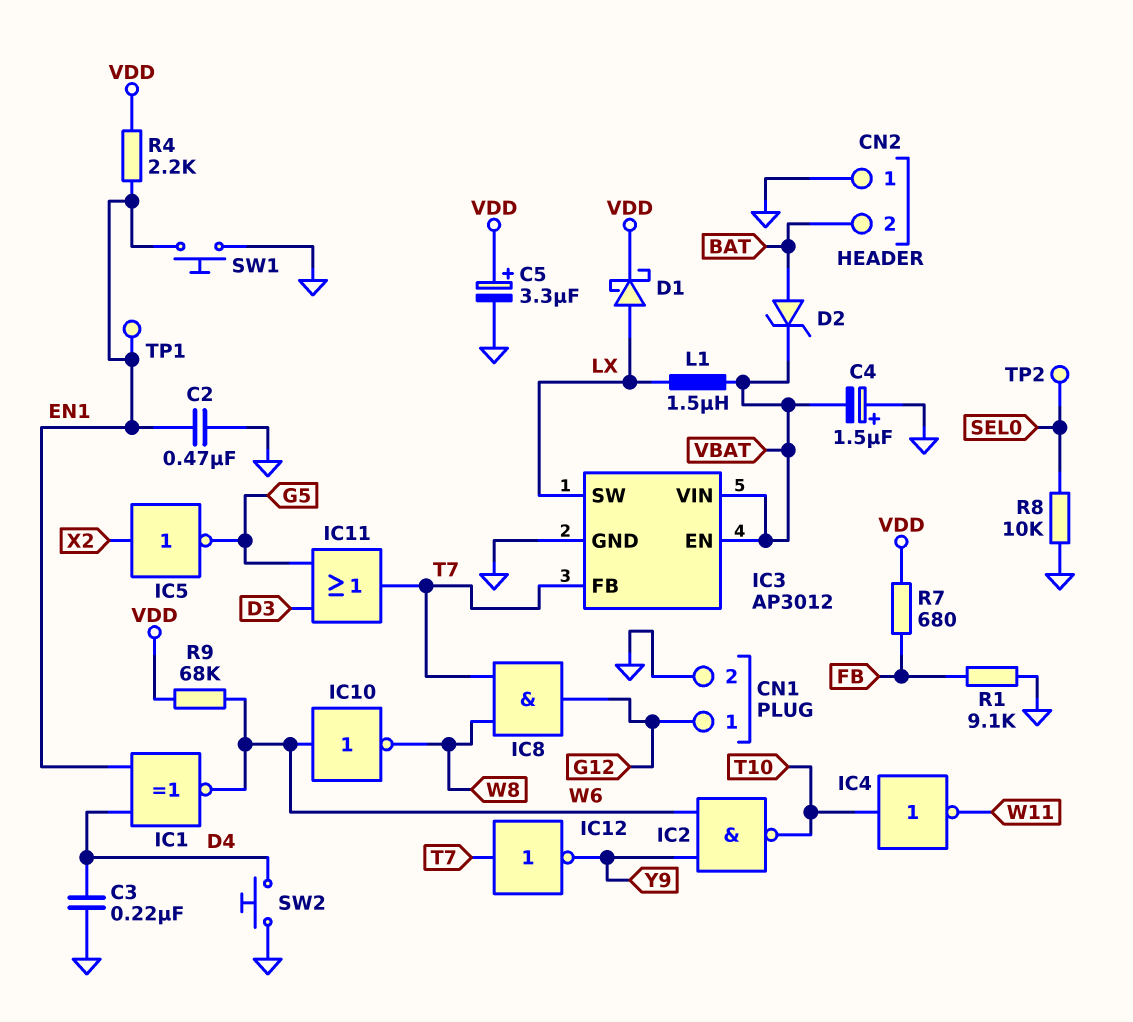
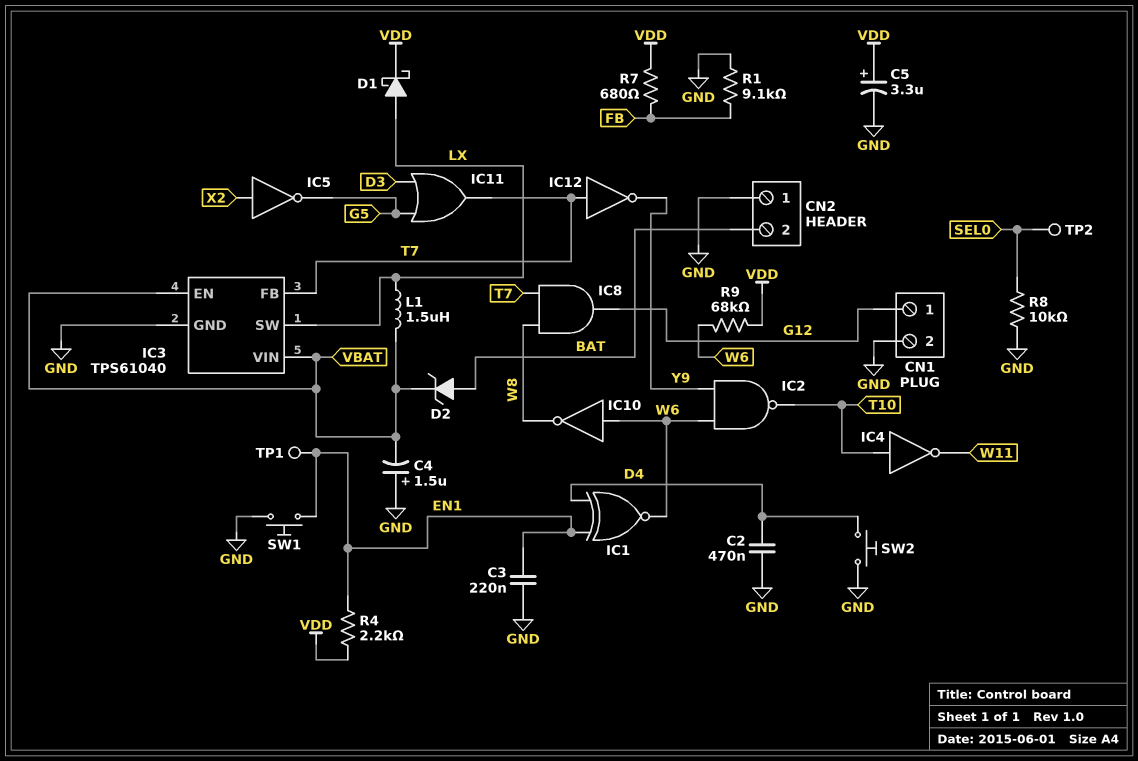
C2: 470nF (EN1, GND) -> 470nF (D4, GND)
C3: 220nF (D4, GND) -> 220nF (EN1, GND)
IC3: AP3012 -> TPS61040

